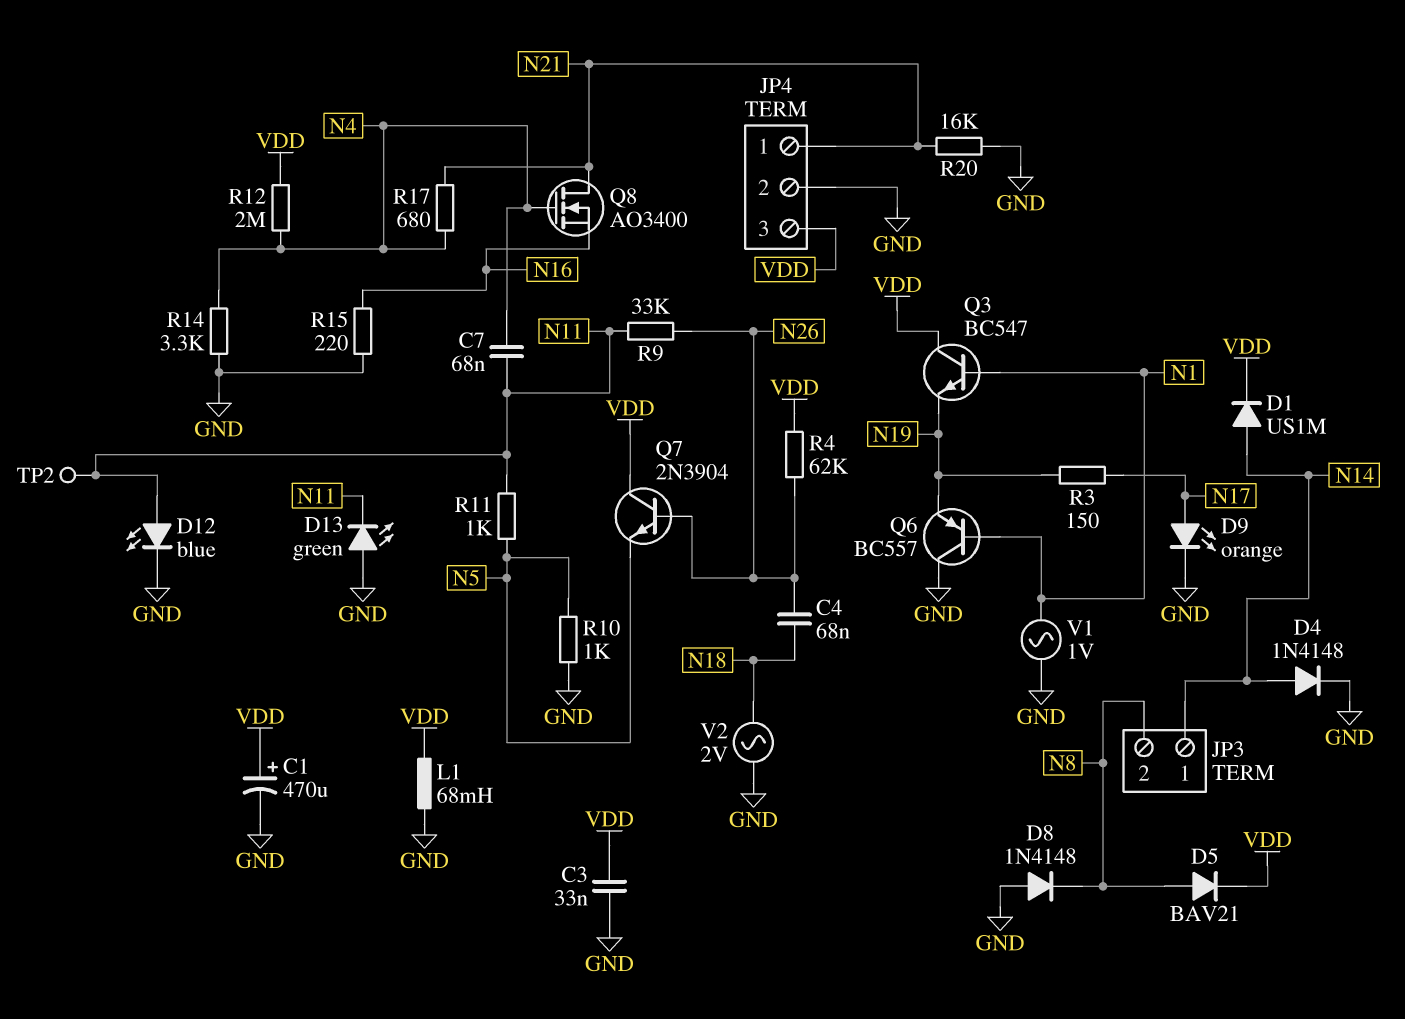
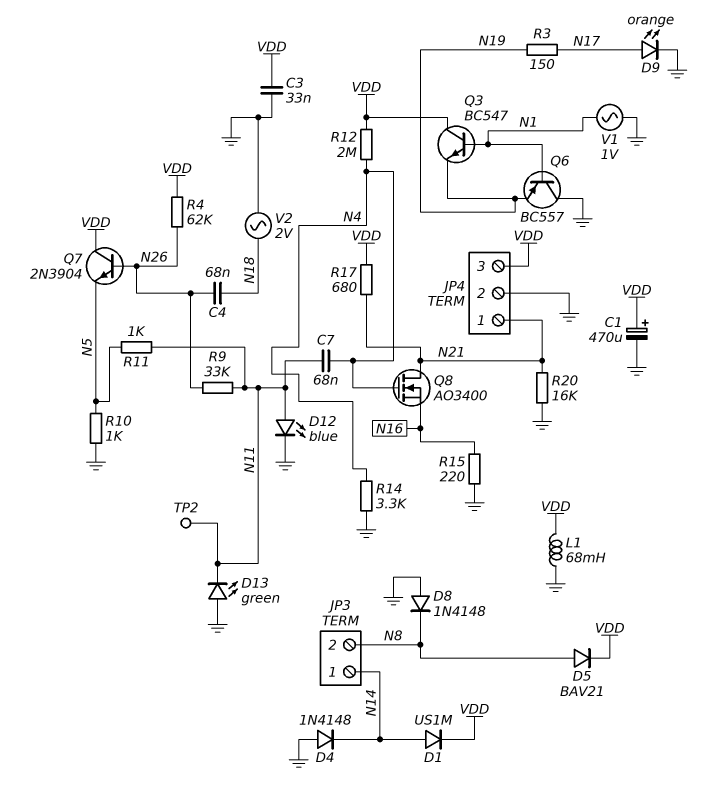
D4: diode 1N4148 (A N14, K GND) -> diode 1N4148 (A GND, K N14)
R17: 680 (N4, N21) -> 680 (N21, VDD)

